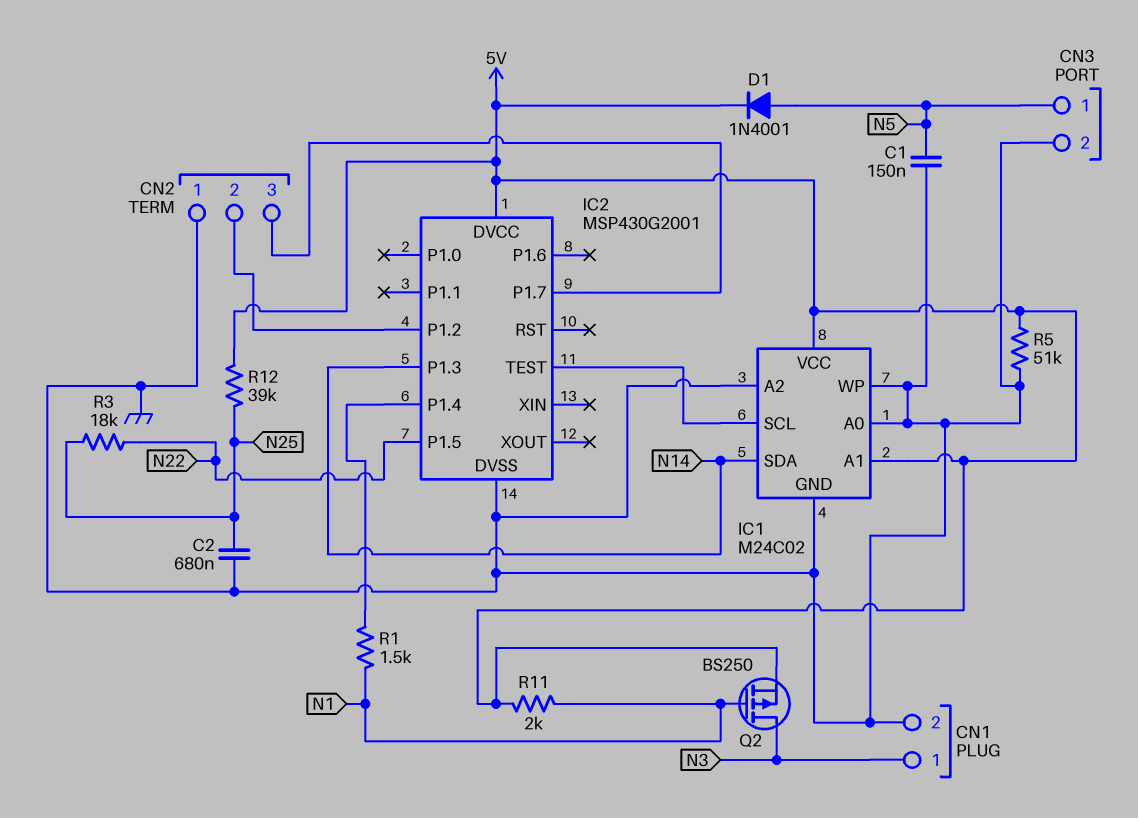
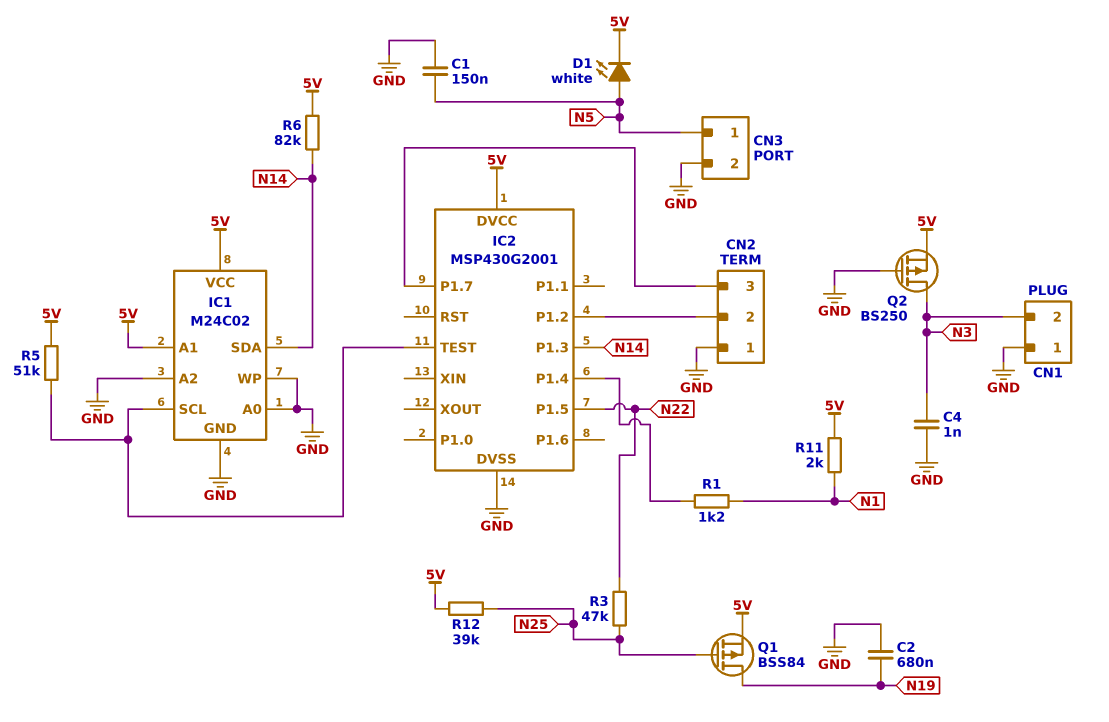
C2: 680nF (GND, N25) -> 680nF (GND, N19)
C4: none -> 1nF (GND, N3)
CN1 pin 1: N3 -> GND
CN1 pin 2: GND -> N3
D1: diode 1N4001 (A N5, K 5V) -> LED white (A N5, K 5V)
Q1: none -> PMOS BSS84 (G N25, D N19, S 5V)
Q2: PMOS BS250 (G N1, D N3, S 5V) -> PMOS BS250 (G GND, D N3, S 5V)
R1: 1.5k (IC2/P1.4, N1) -> 1.2k (IC2/P1.4, N1)
R3: 18k (N22, N25) -> 47k (N22, N25)
R5: 51k (5V, GND) -> 51k (5V, IC1/SCL)
R6: none -> 82k (5V, N14)

